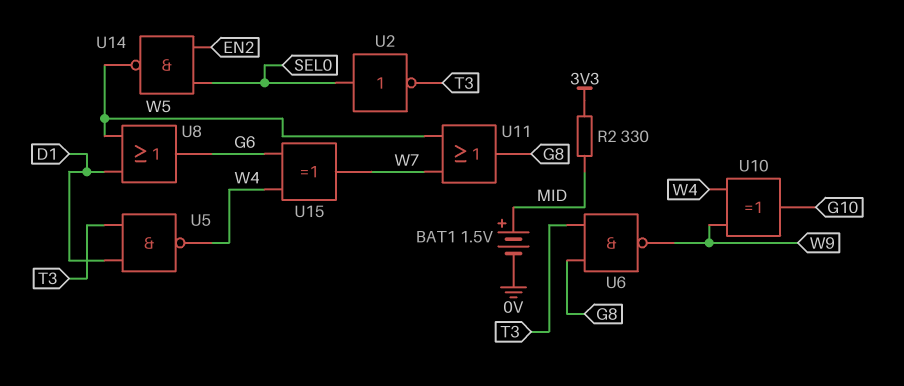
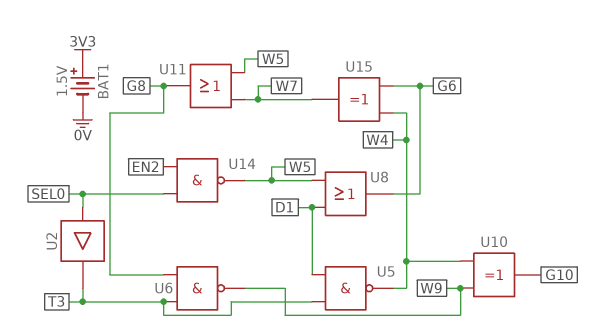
BAT1: 1.5V (plus MID, minus 0V) -> 1.5V (plus 3V3, minus 0V)
R2: 330 (3V3, MID) -> none
U2: NOT (in SEL0, out T3) -> buffer (in SEL0, out T3)

